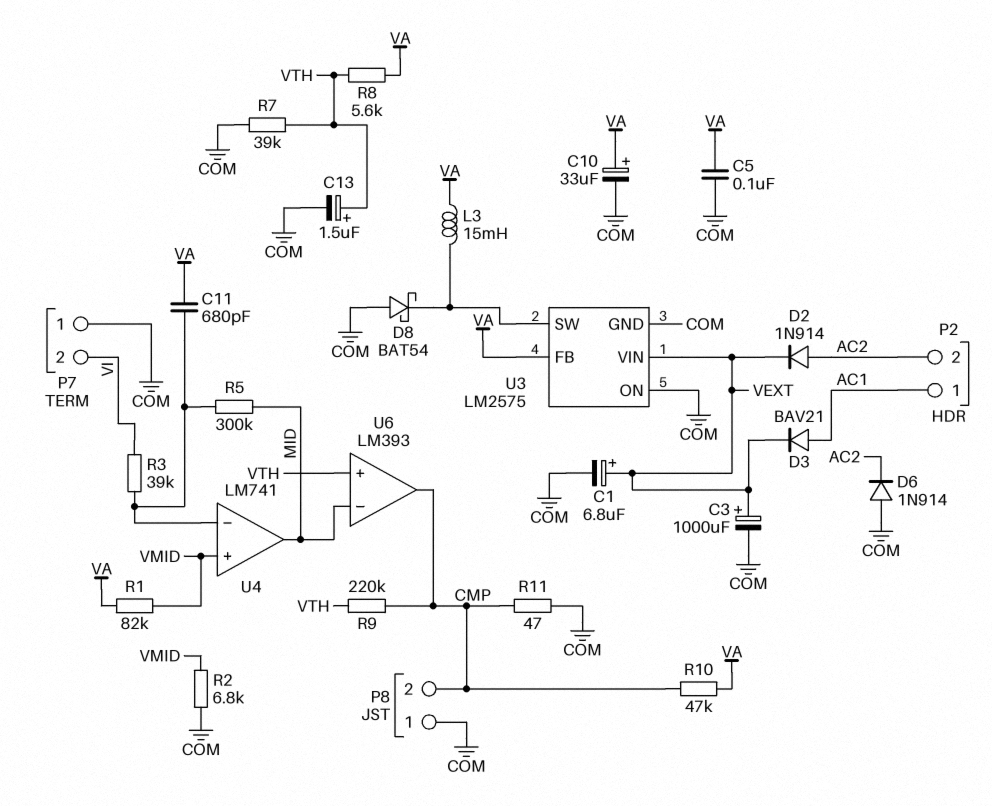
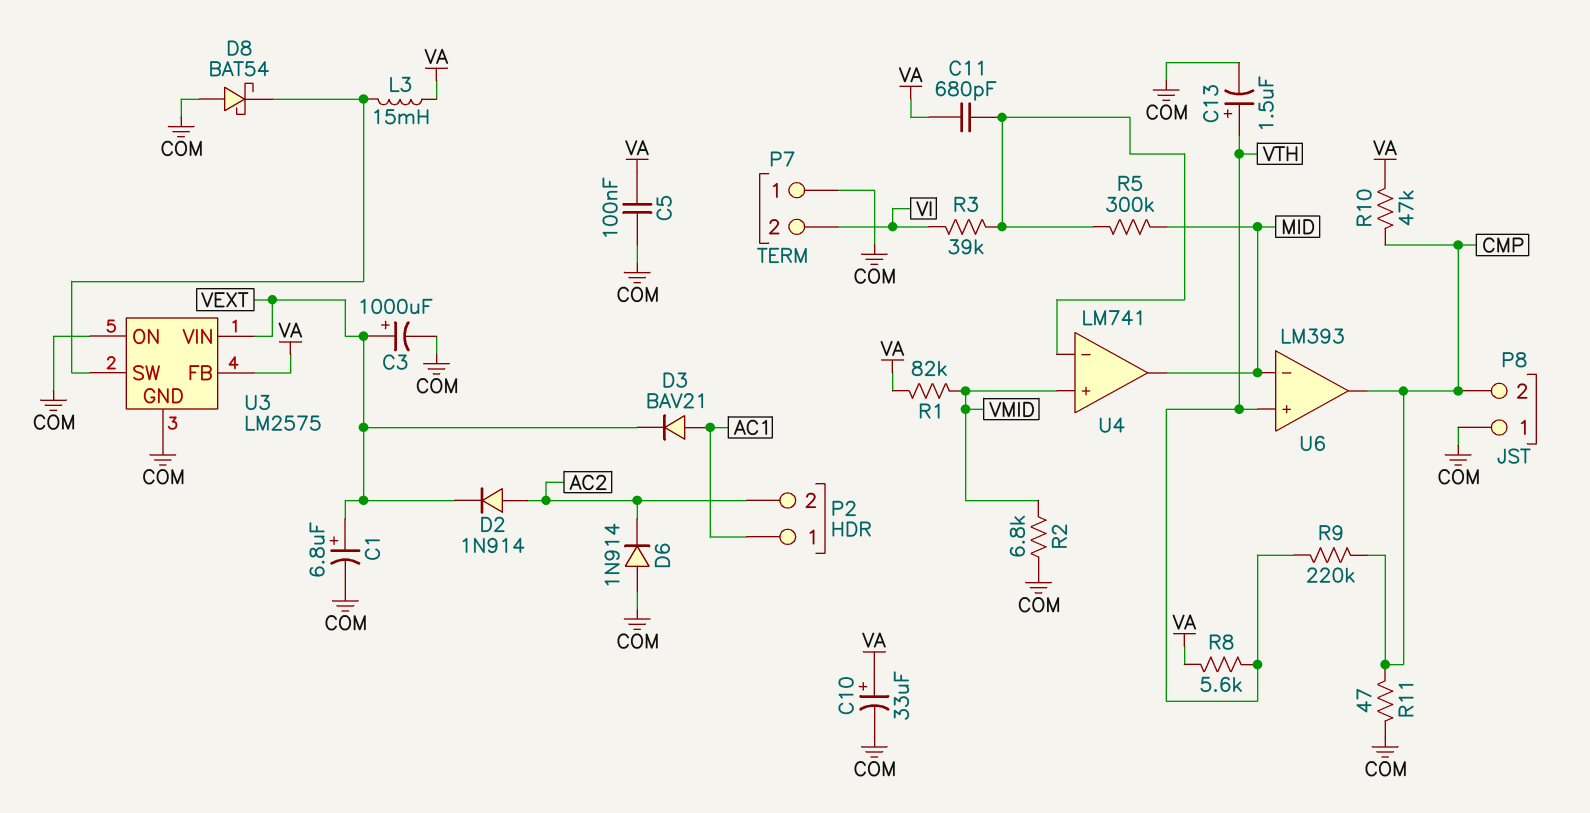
R7: 39k (COM, VTH) -> none

